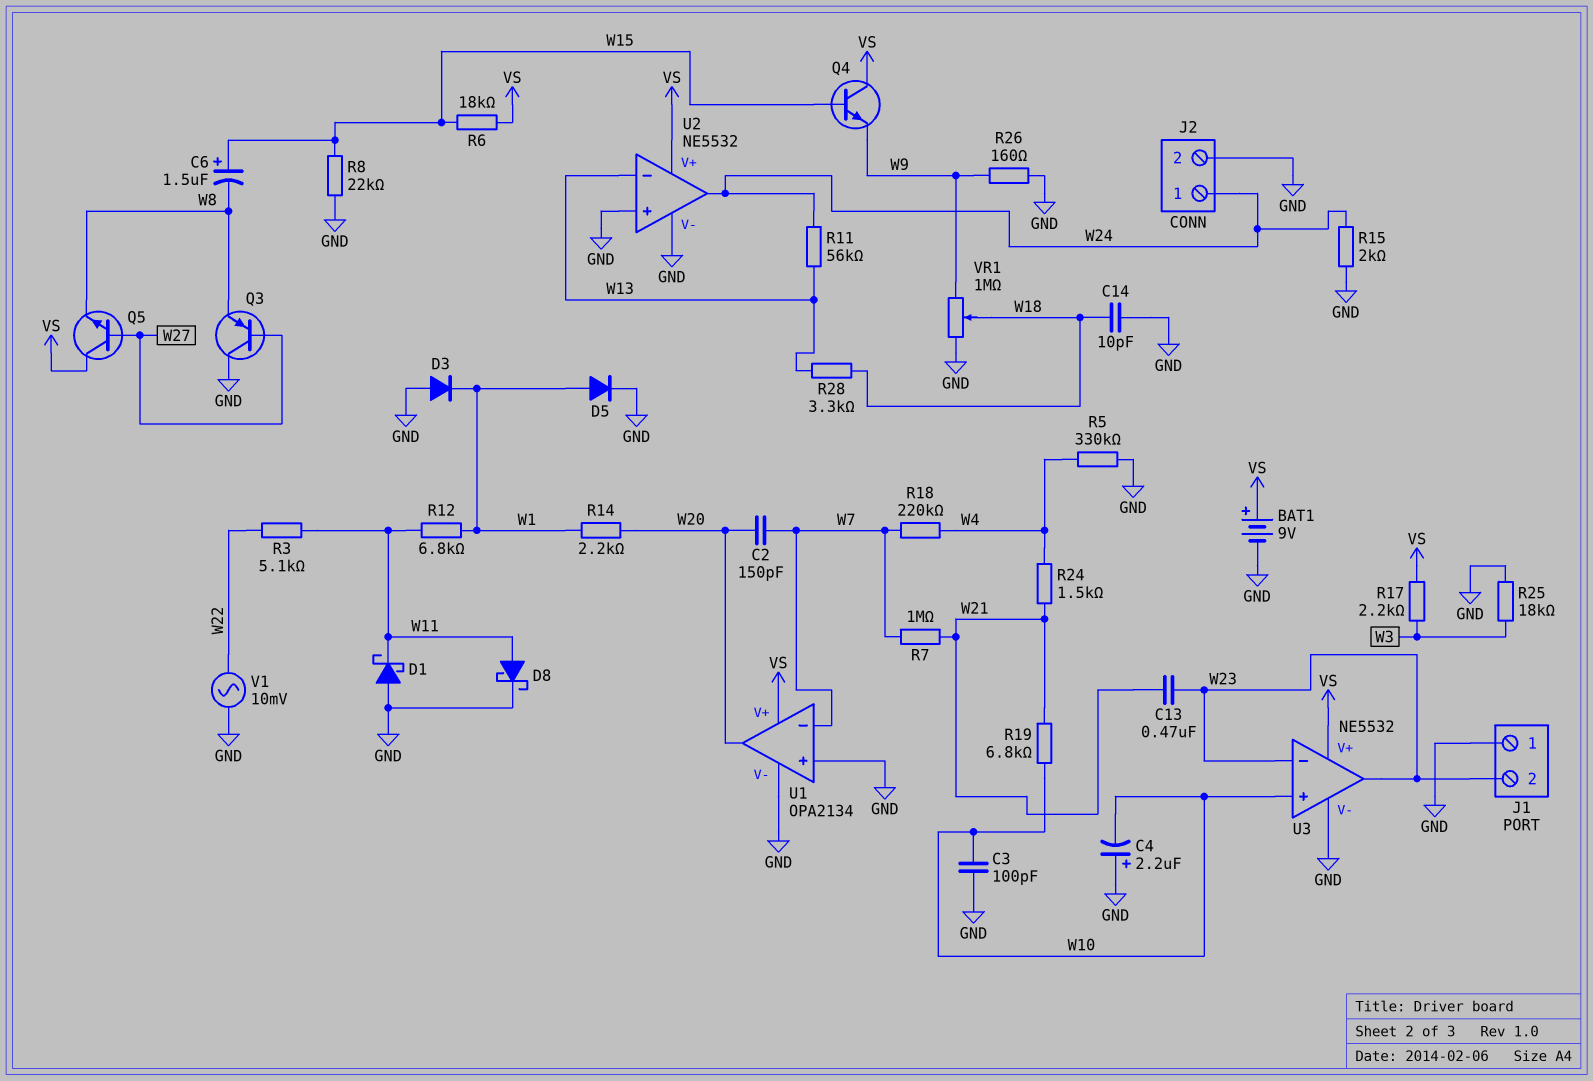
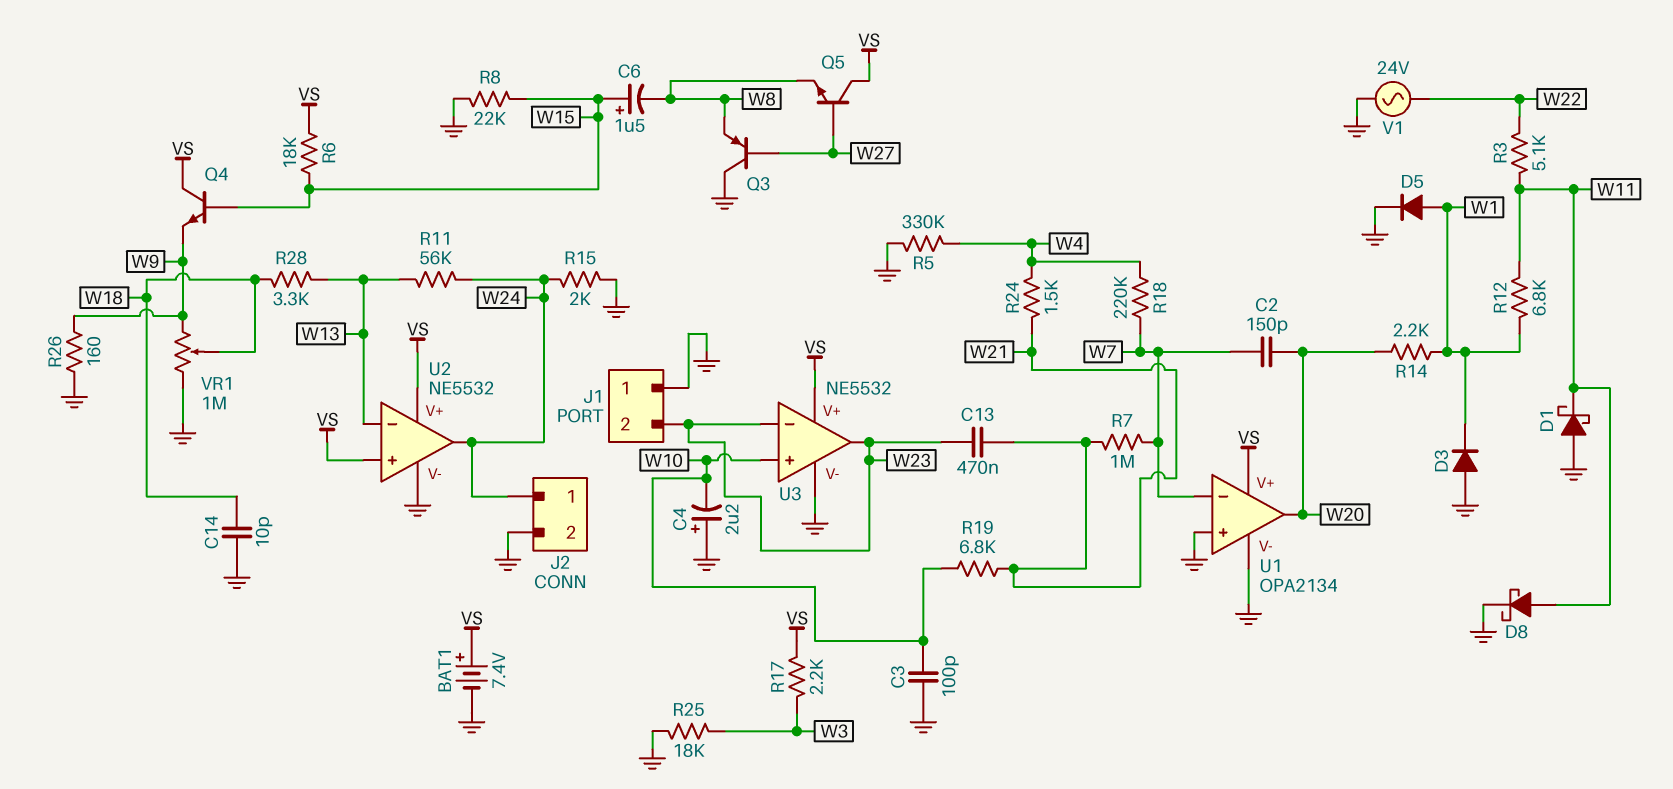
BAT1: 9V (plus VS, minus GND) -> 7.4V (plus VS, minus GND)
U2 pin in+: GND -> VS
V1: AC 10mV (GND, W22) -> AC 24V (GND, W22)

